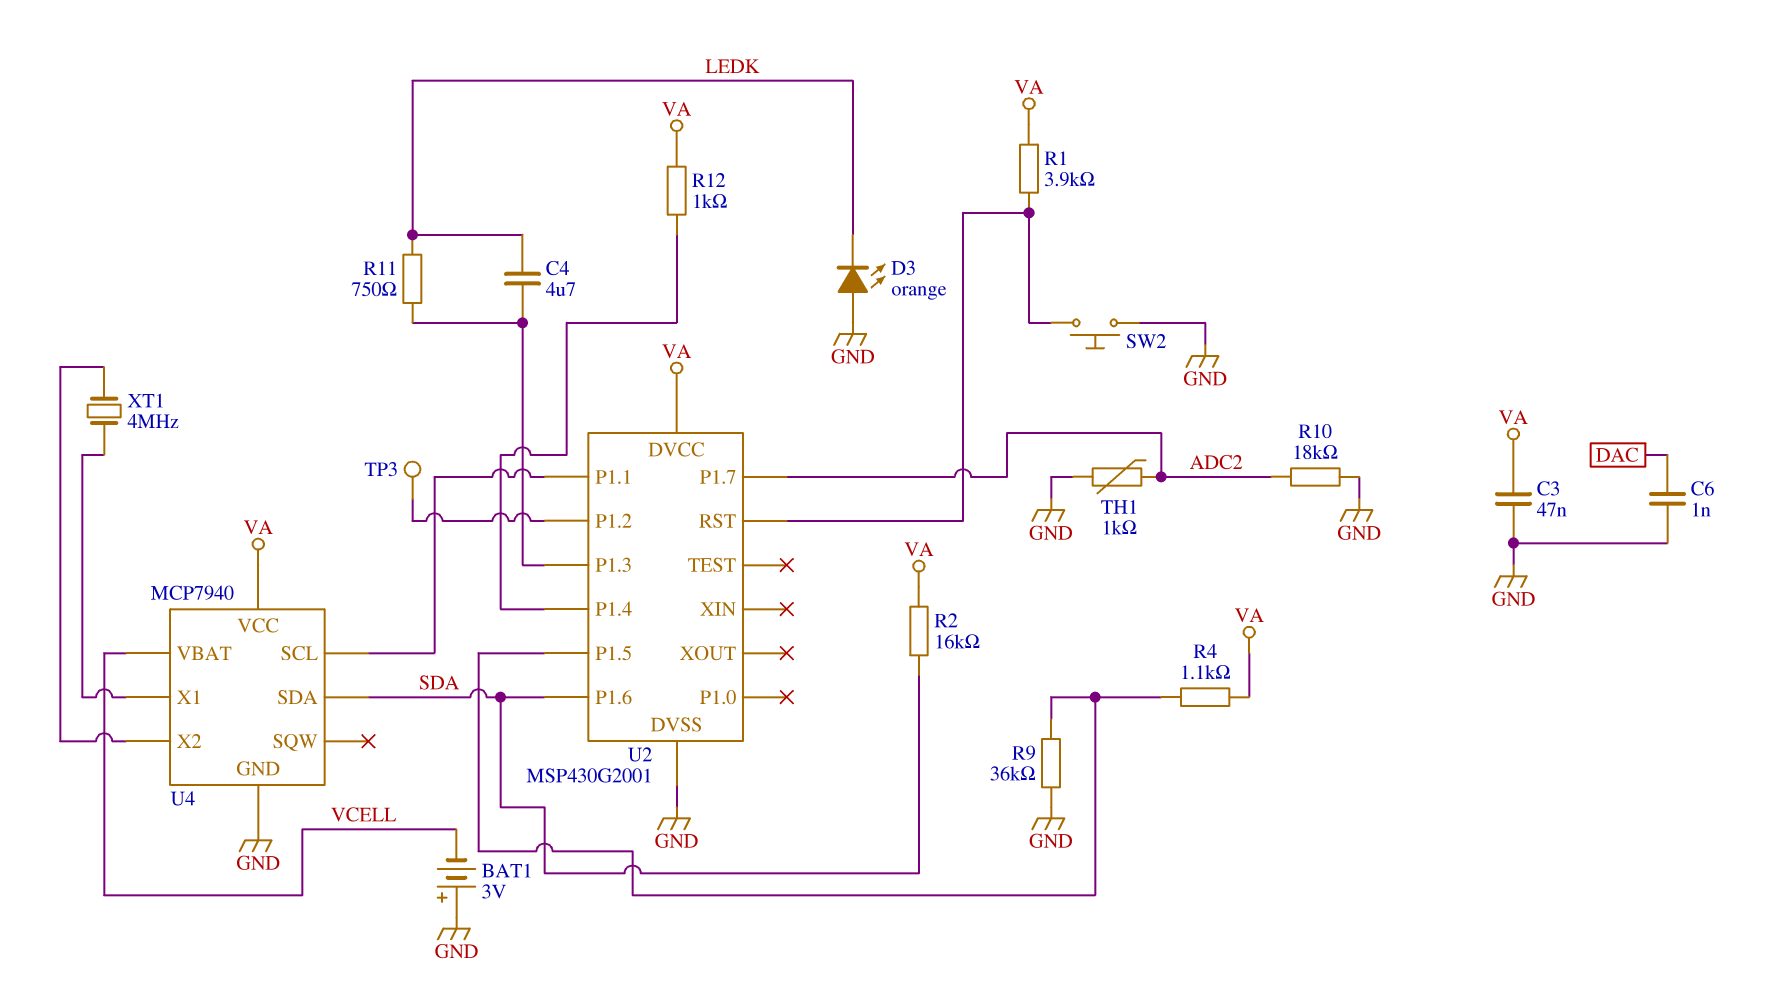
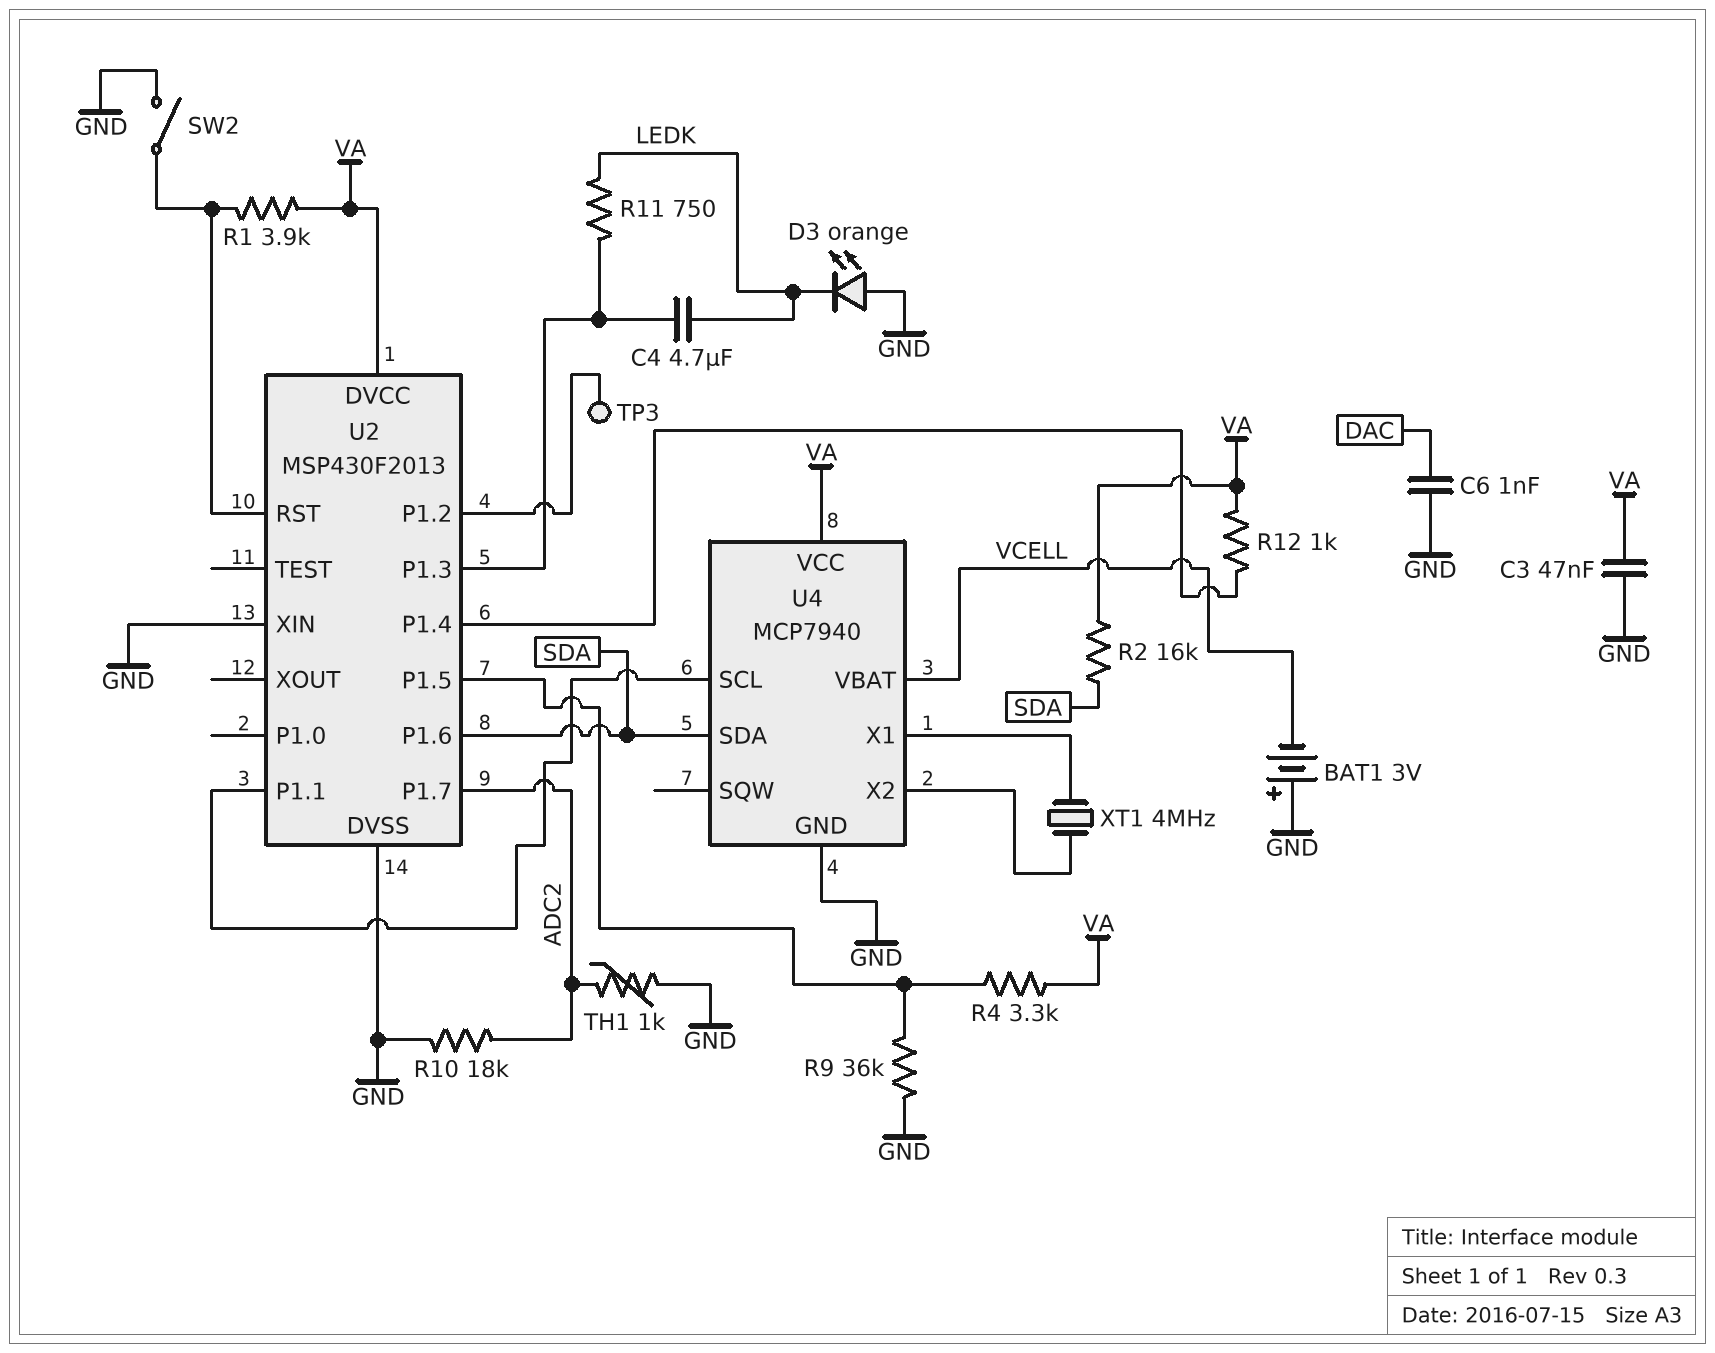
R4: 1.1k (U2/P1.5, VA) -> 3.3k (U2/P1.5, VA)
SW2: button (GND, U2/RST) -> switch (GND, U2/RST)
U2: MSP430G2001 -> MSP430F2013
U2 pin XIN: none -> GND

